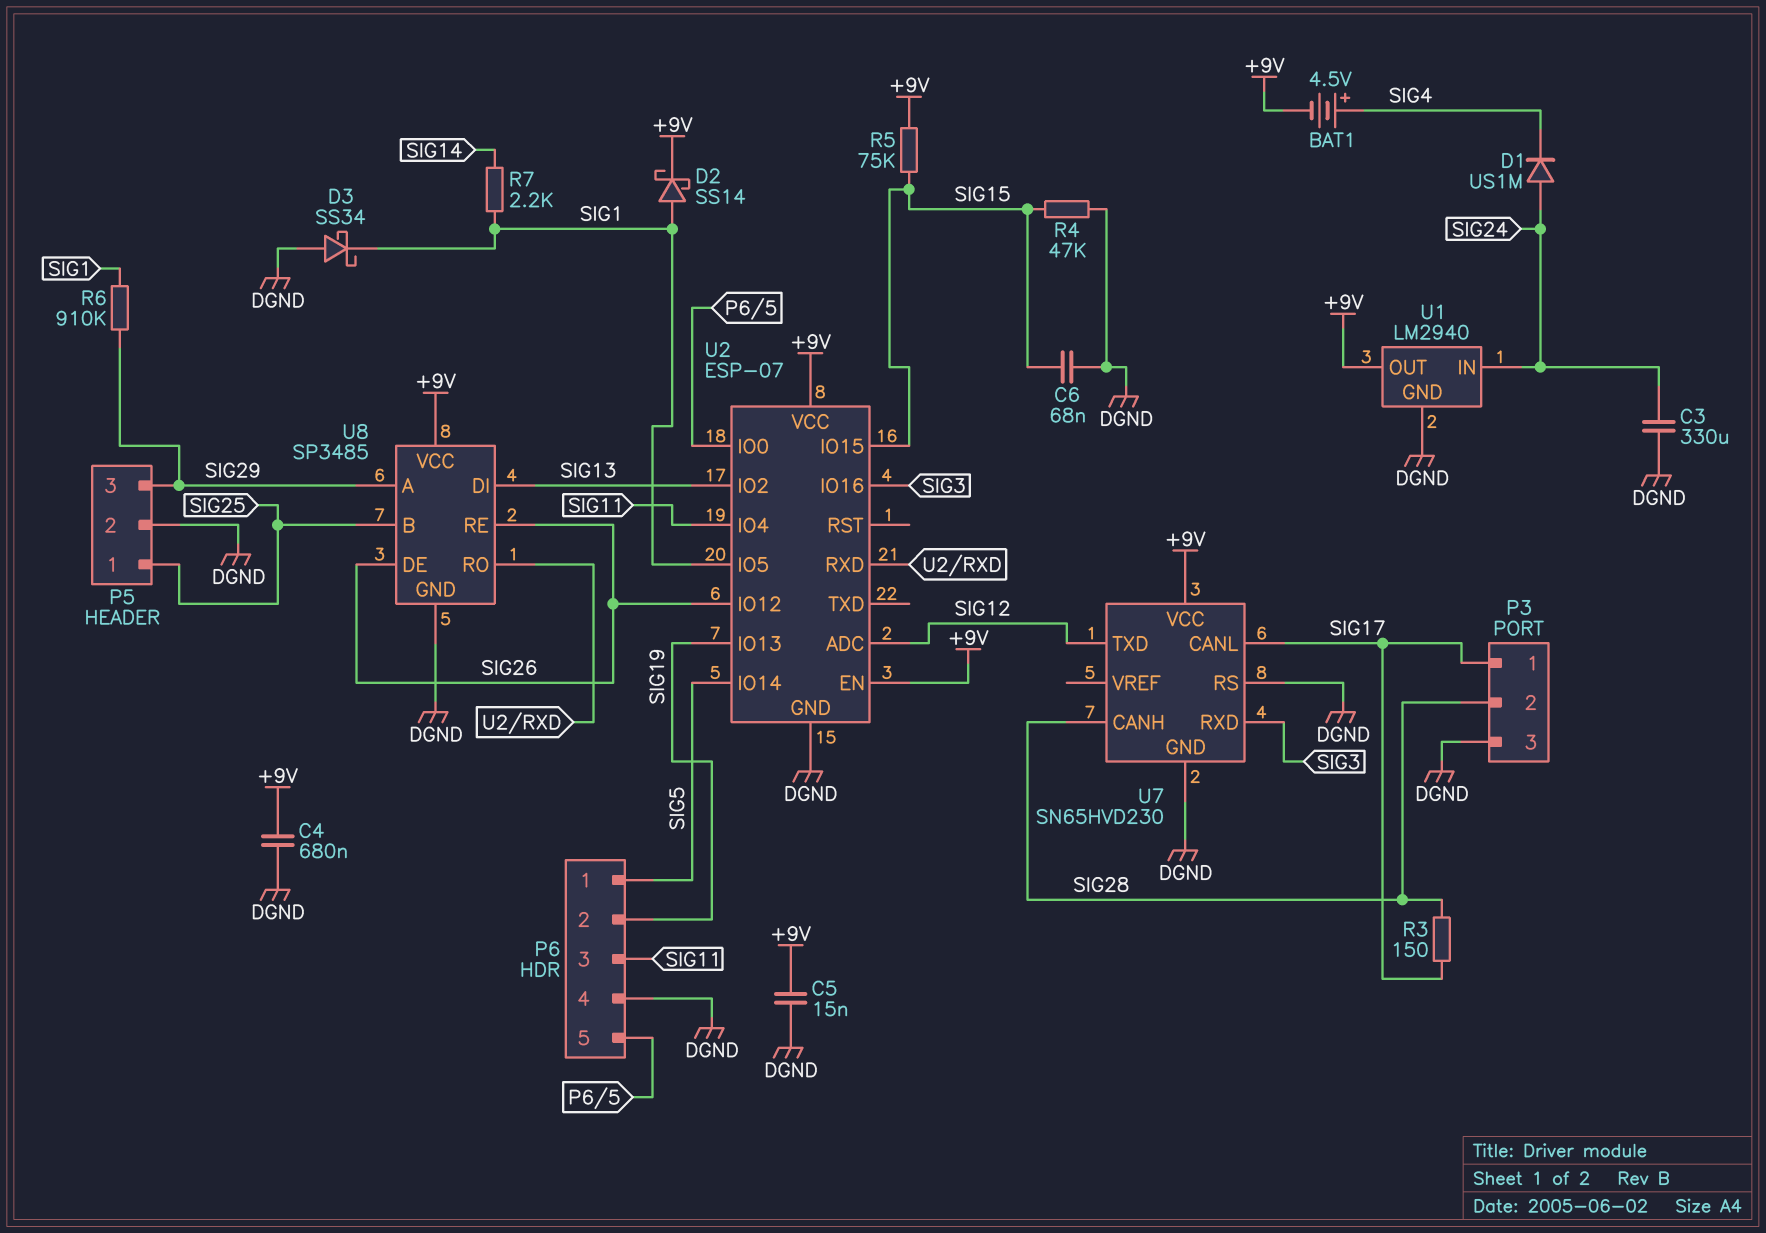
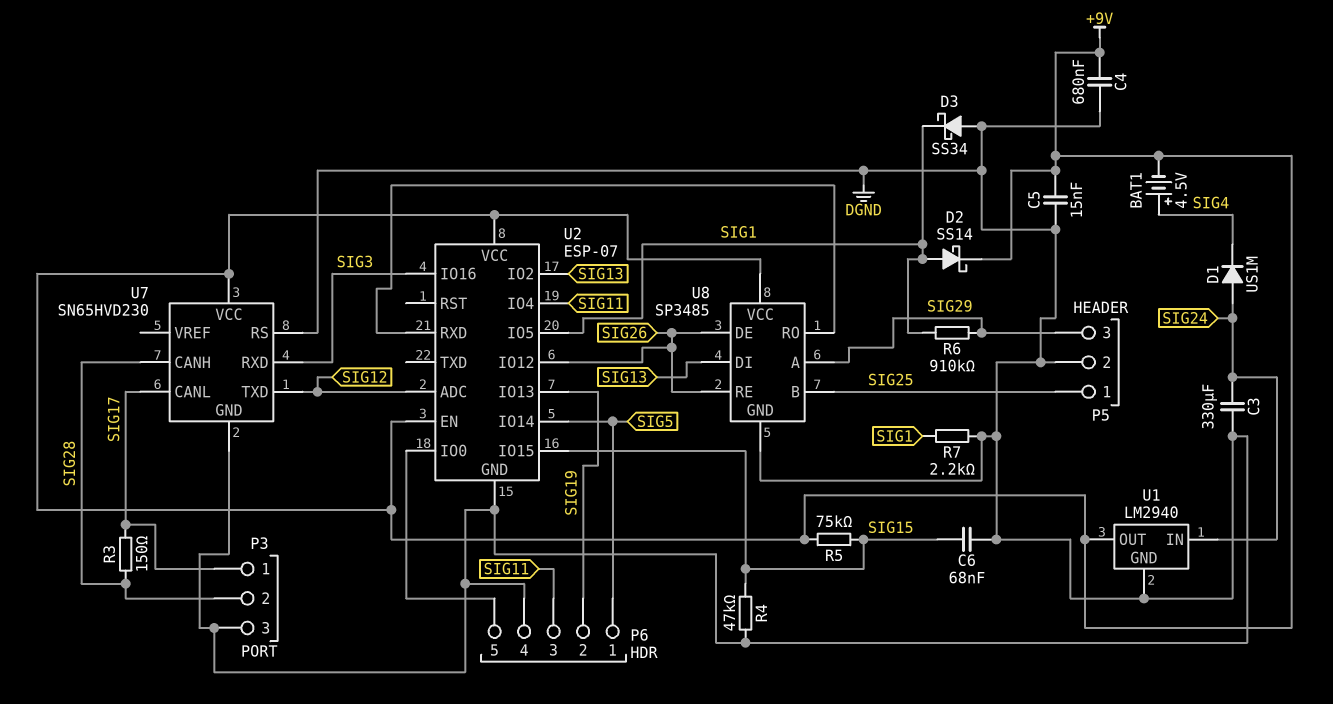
R7: 2.2k (SIG1, SIG14) -> 2.2k (DGND, SIG1)

